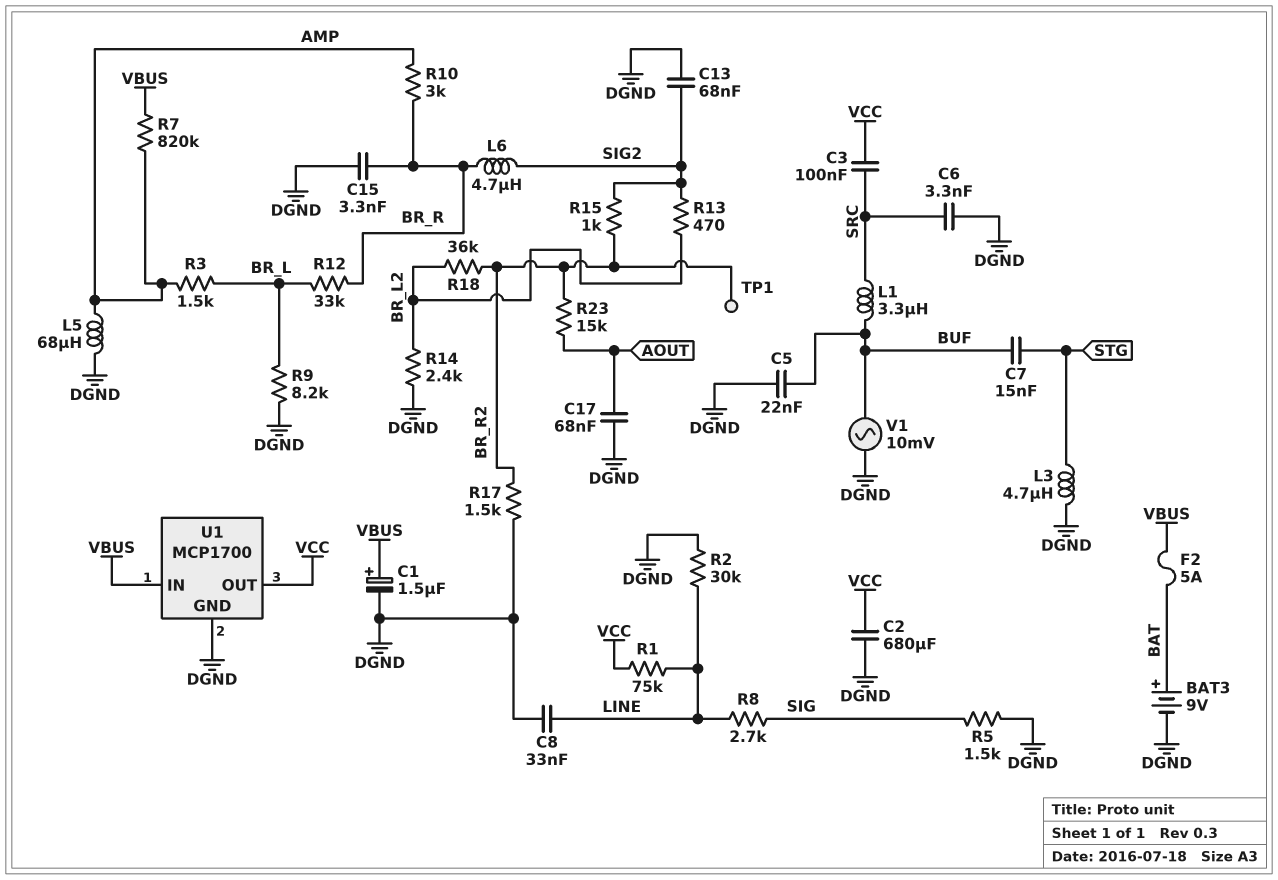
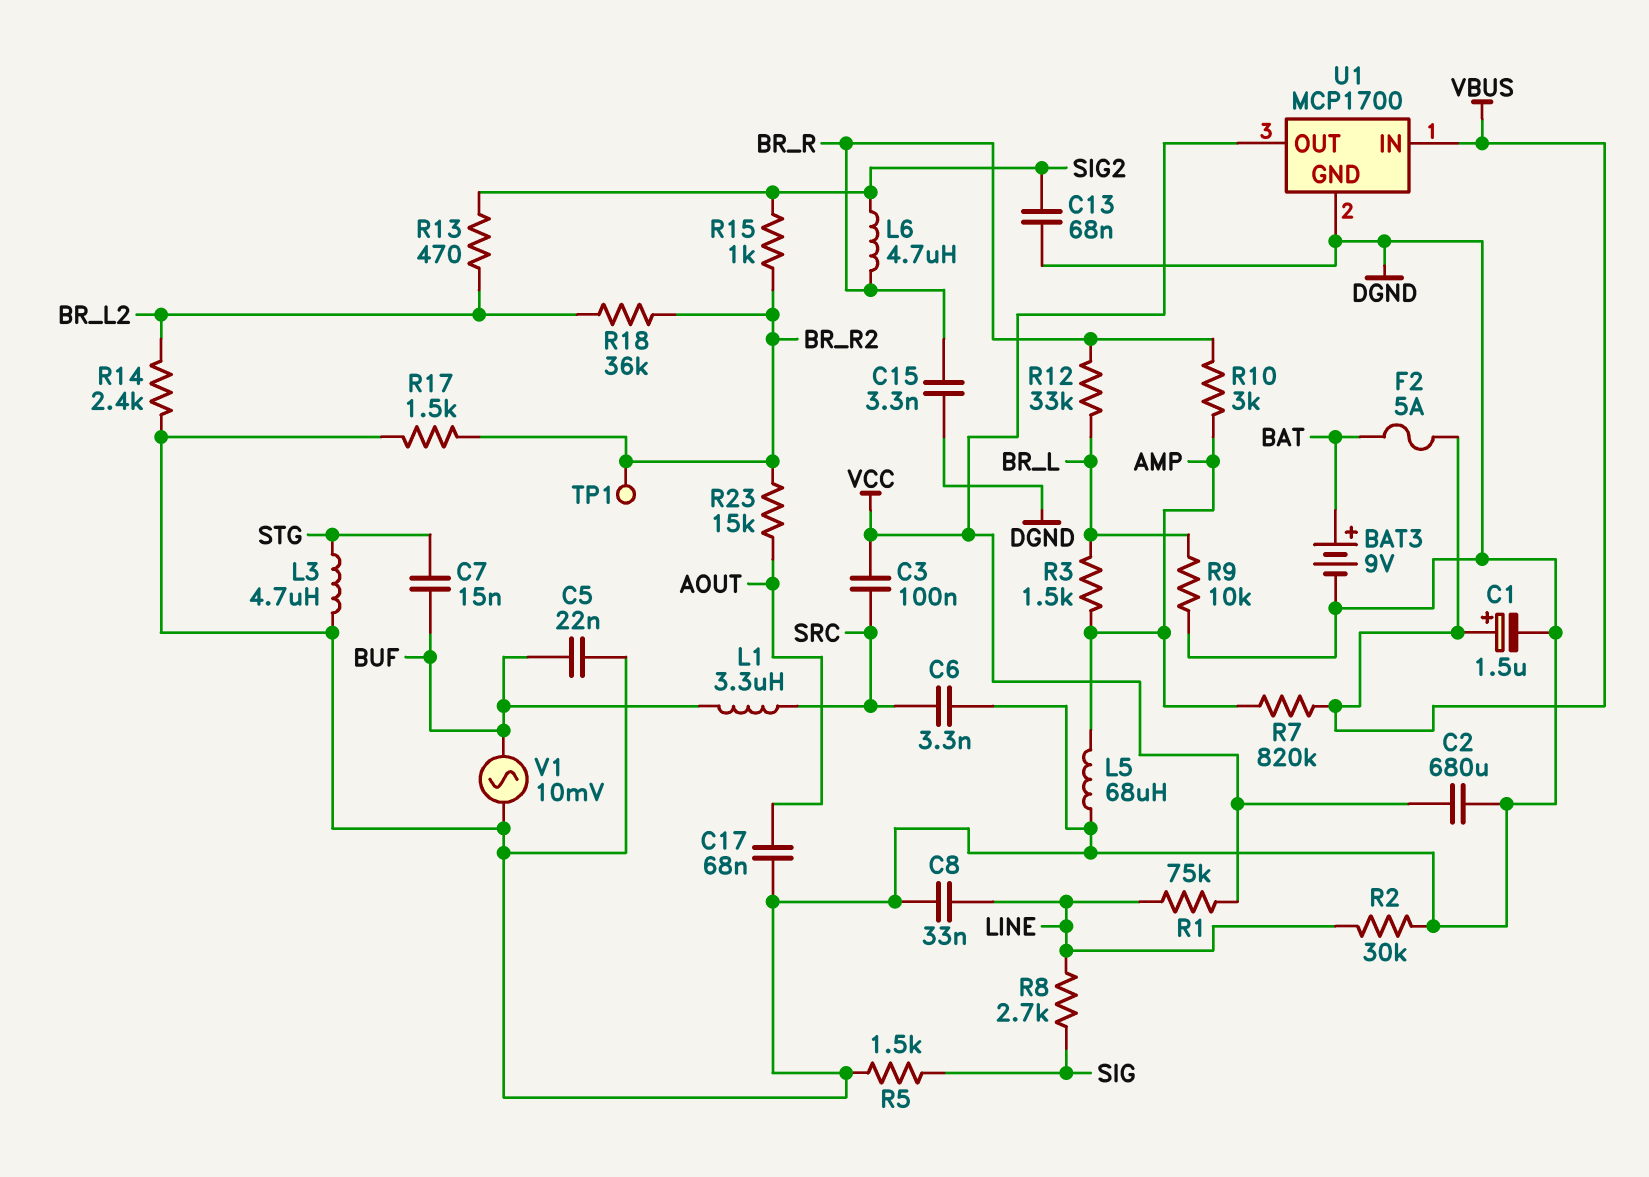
R9: 8.2k (BR_L, DGND) -> 10k (BR_L, DGND)

